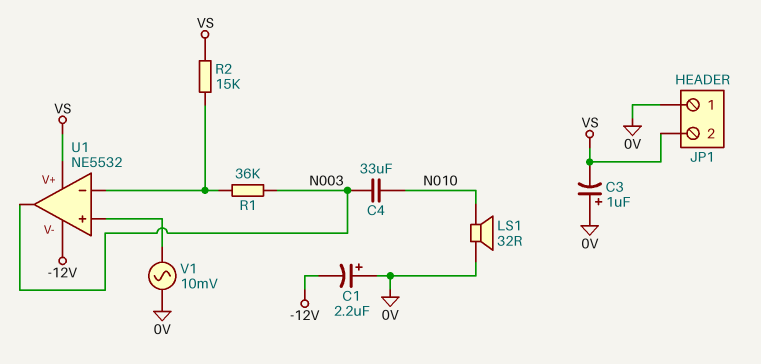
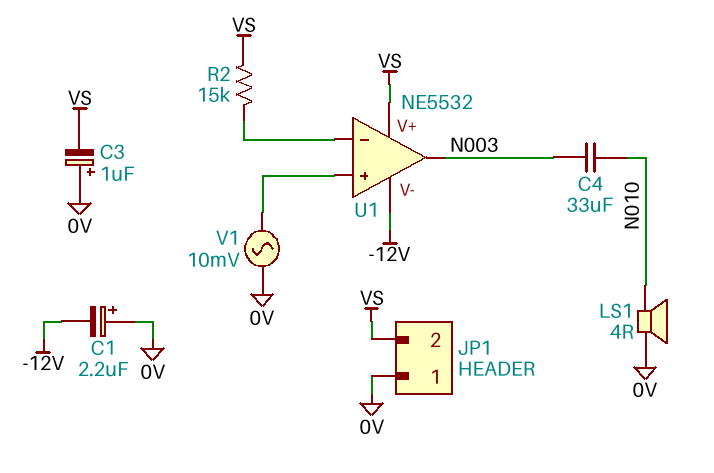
LS1: speaker 32R (0V, N010) -> speaker 4R (0V, N010)
R1: 36k (N003, U1/in-) -> none

